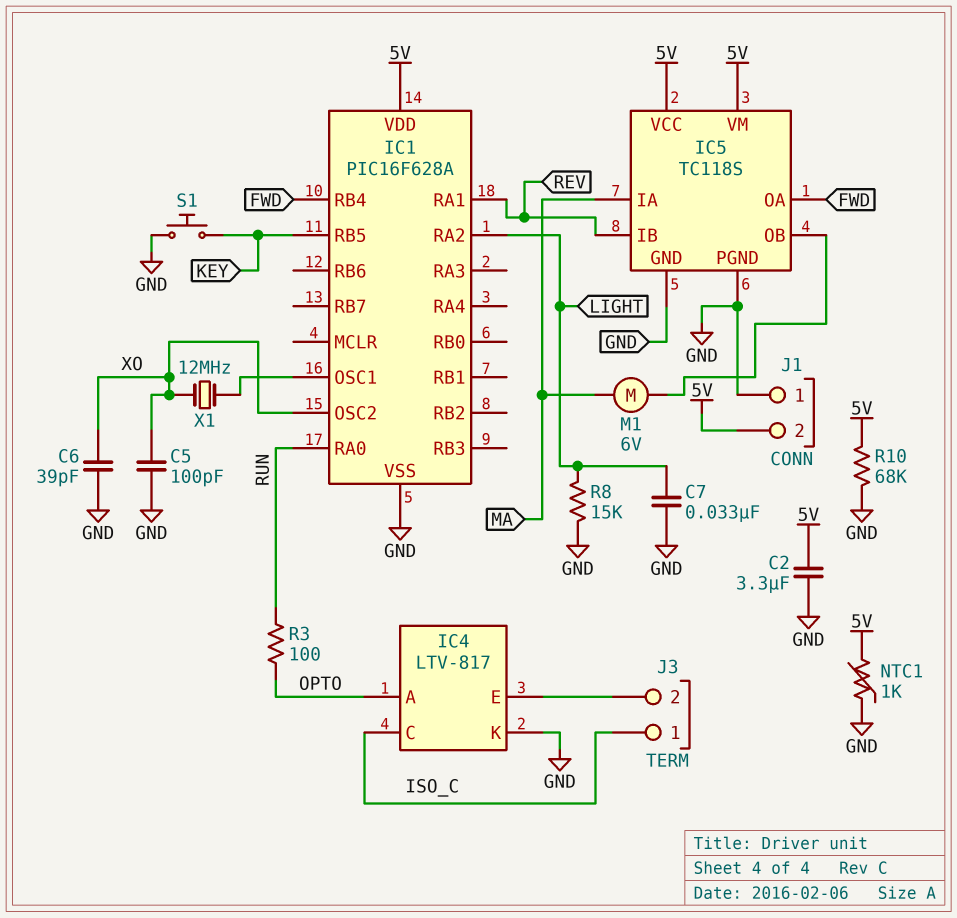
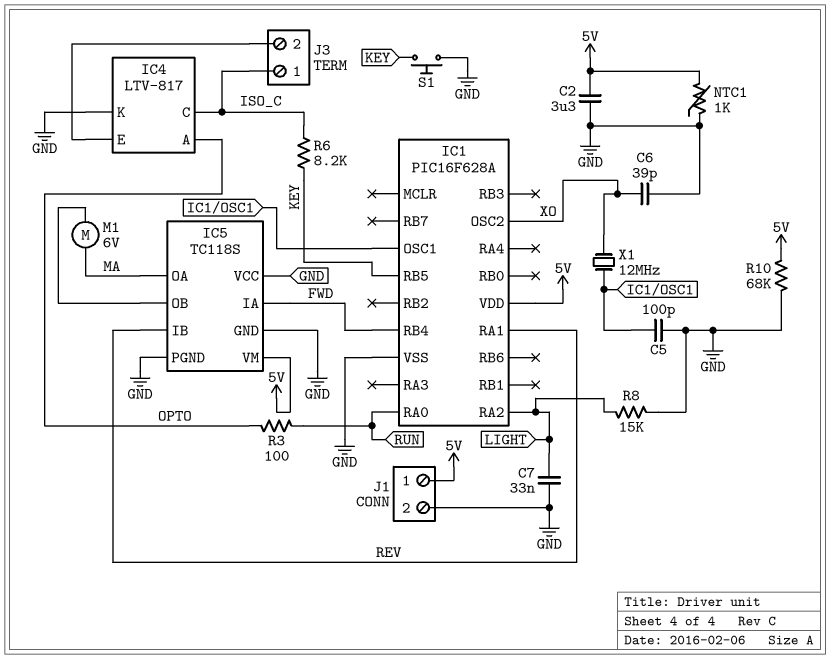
C5: 100pF (GND, XO) -> 100pF (GND, IC1/OSC1)
IC5 pin IA: MA -> FWD
IC5 pin OA: FWD -> MA
IC5 pin VCC: 5V -> GND
J1 pin 1: GND -> 5V
J1 pin 2: 5V -> GND
R6: none -> 8.2k (ISO_C, KEY)

